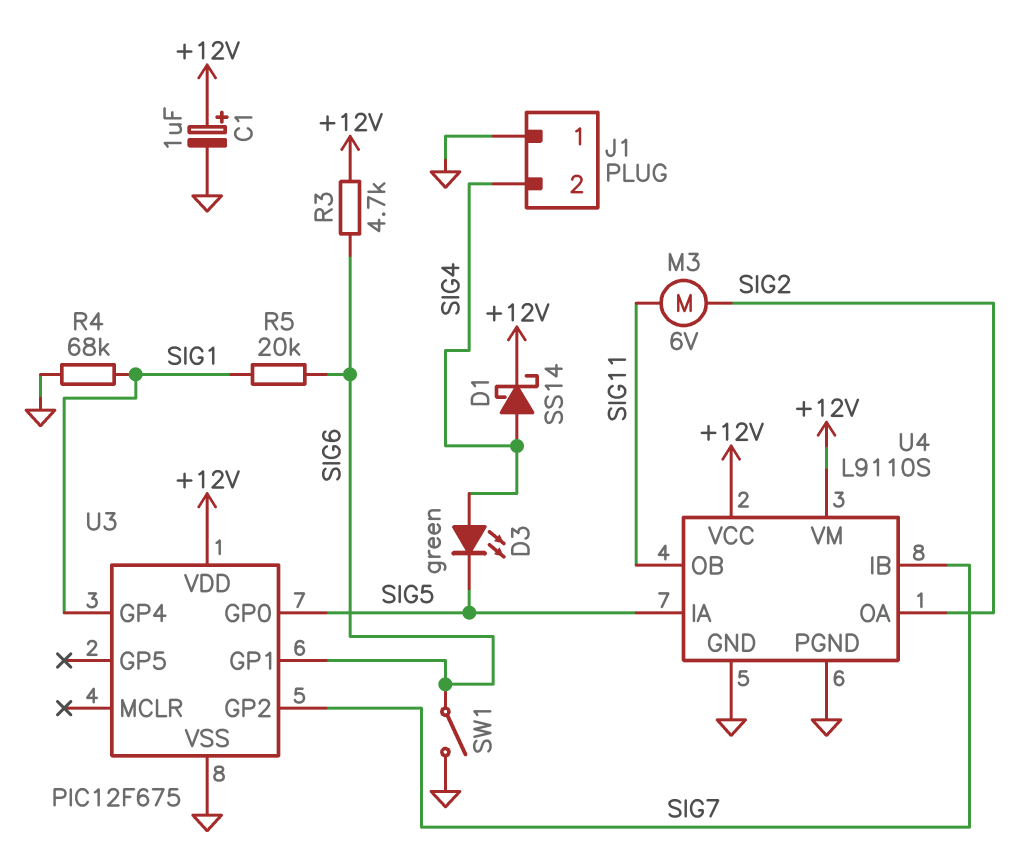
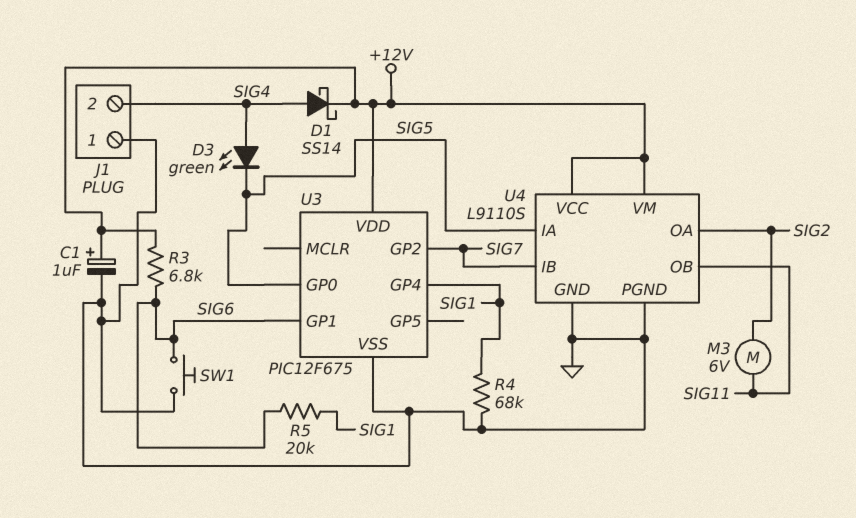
R3: 4.7k (+12V, SIG6) -> 6.8k (+12V, SIG6)
SW1: switch (GND, SIG6) -> button (GND, SIG6)

